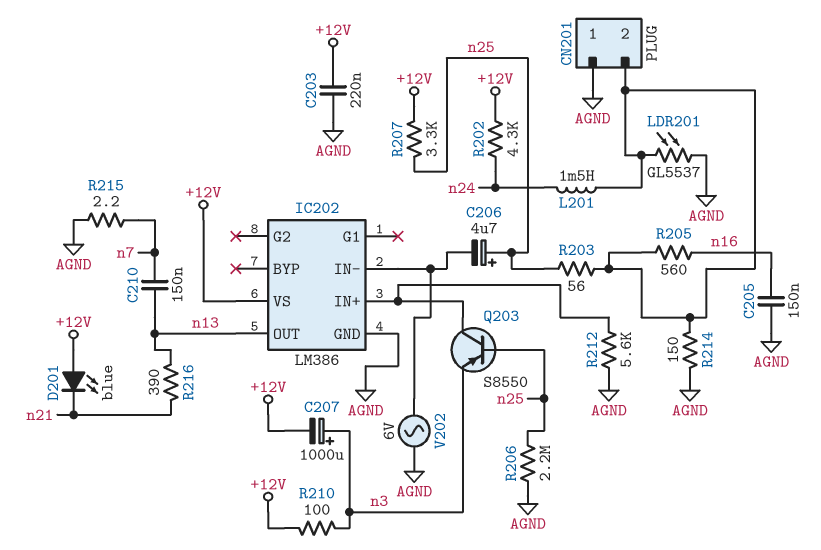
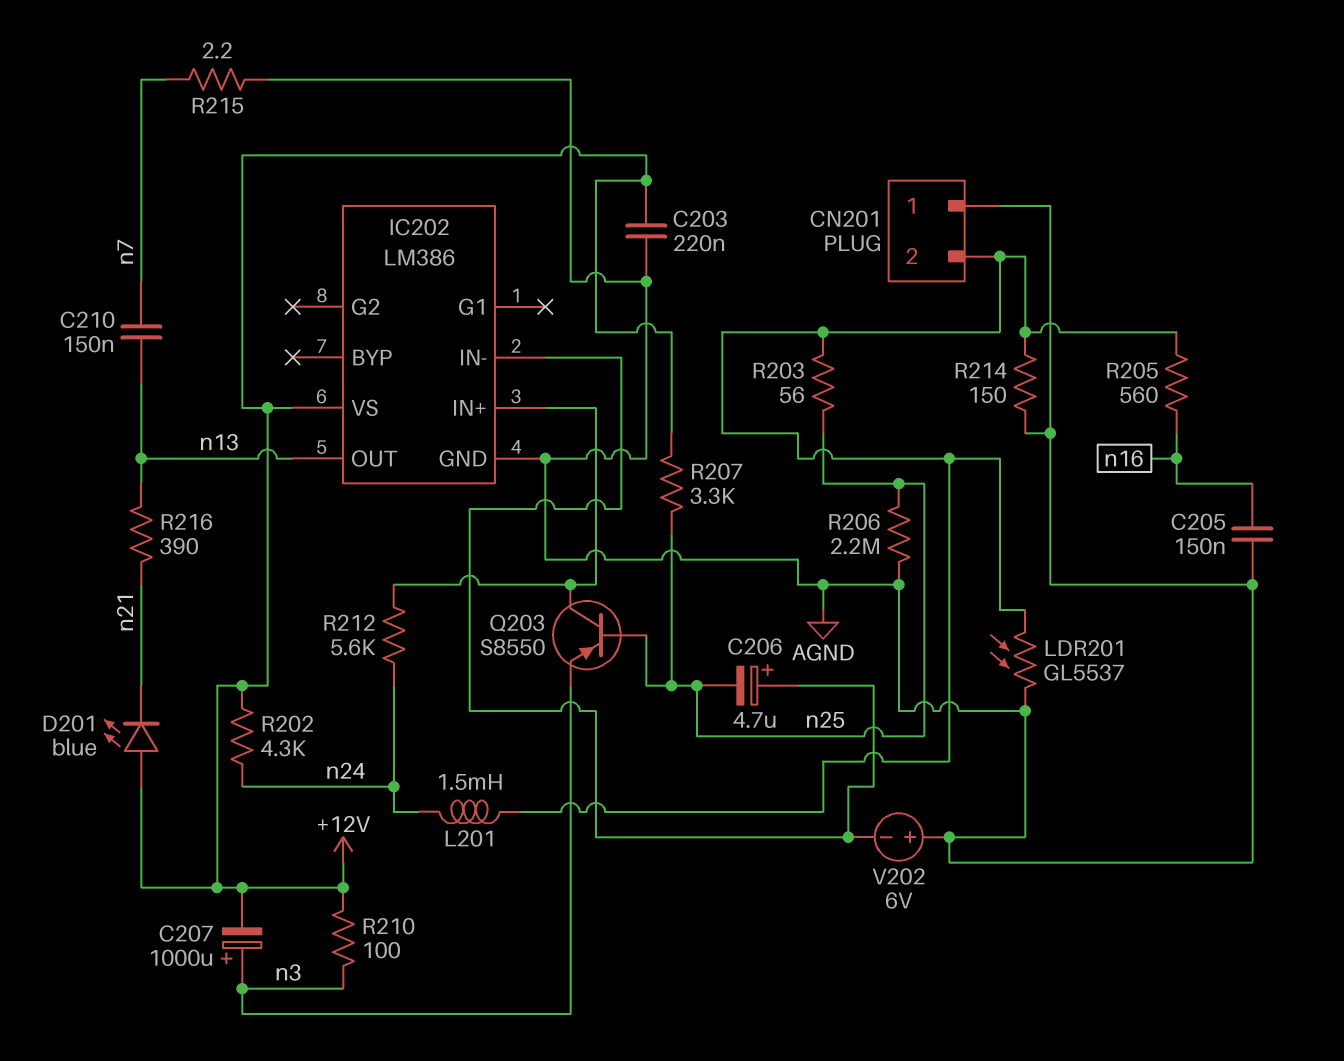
C206: 4.7uF (plus n25, minus IC202/IN-) -> 4.7uF (plus IC202/IN-, minus n25)
R212: 5.6k (AGND, IC202/IN+) -> 5.6k (IC202/IN+, n24)
V202: AC 6V (AGND, IC202/IN-) -> 6V (plus AGND, minus IC202/IN-)

